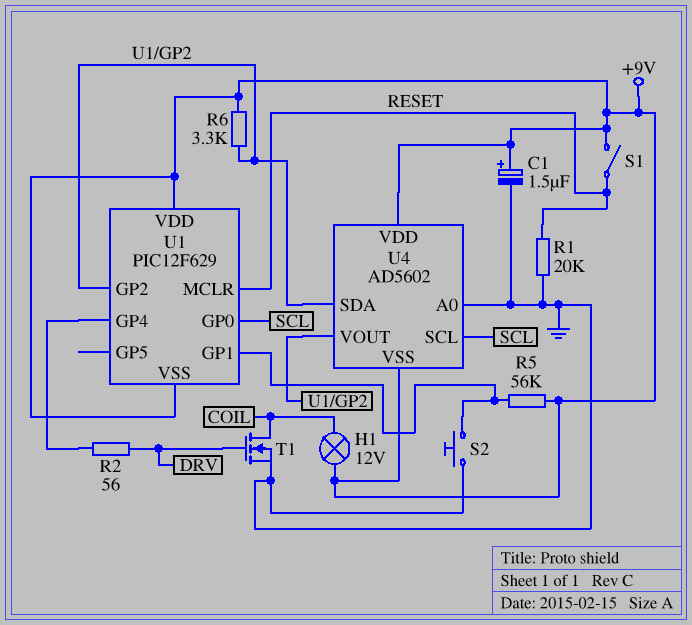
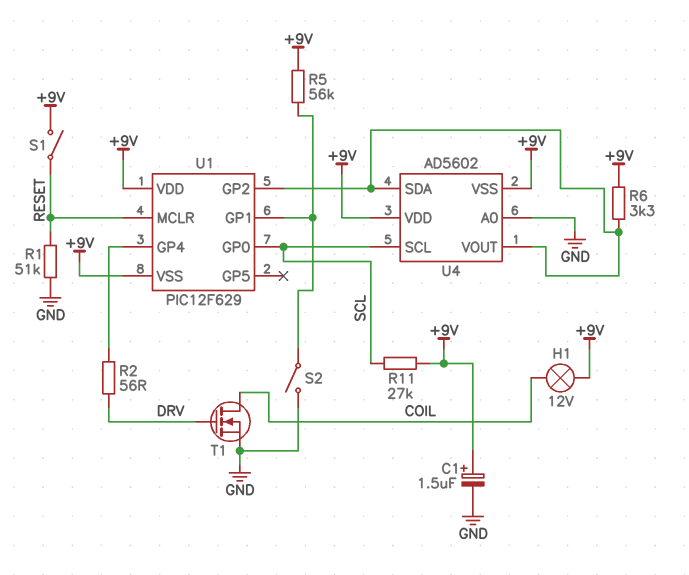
R1: 20k (GND, RESET) -> 51k (GND, RESET)
R11: none -> 27k (+9V, SCL)
S2: button (GND, U1/GP1) -> switch (GND, U1/GP1)

